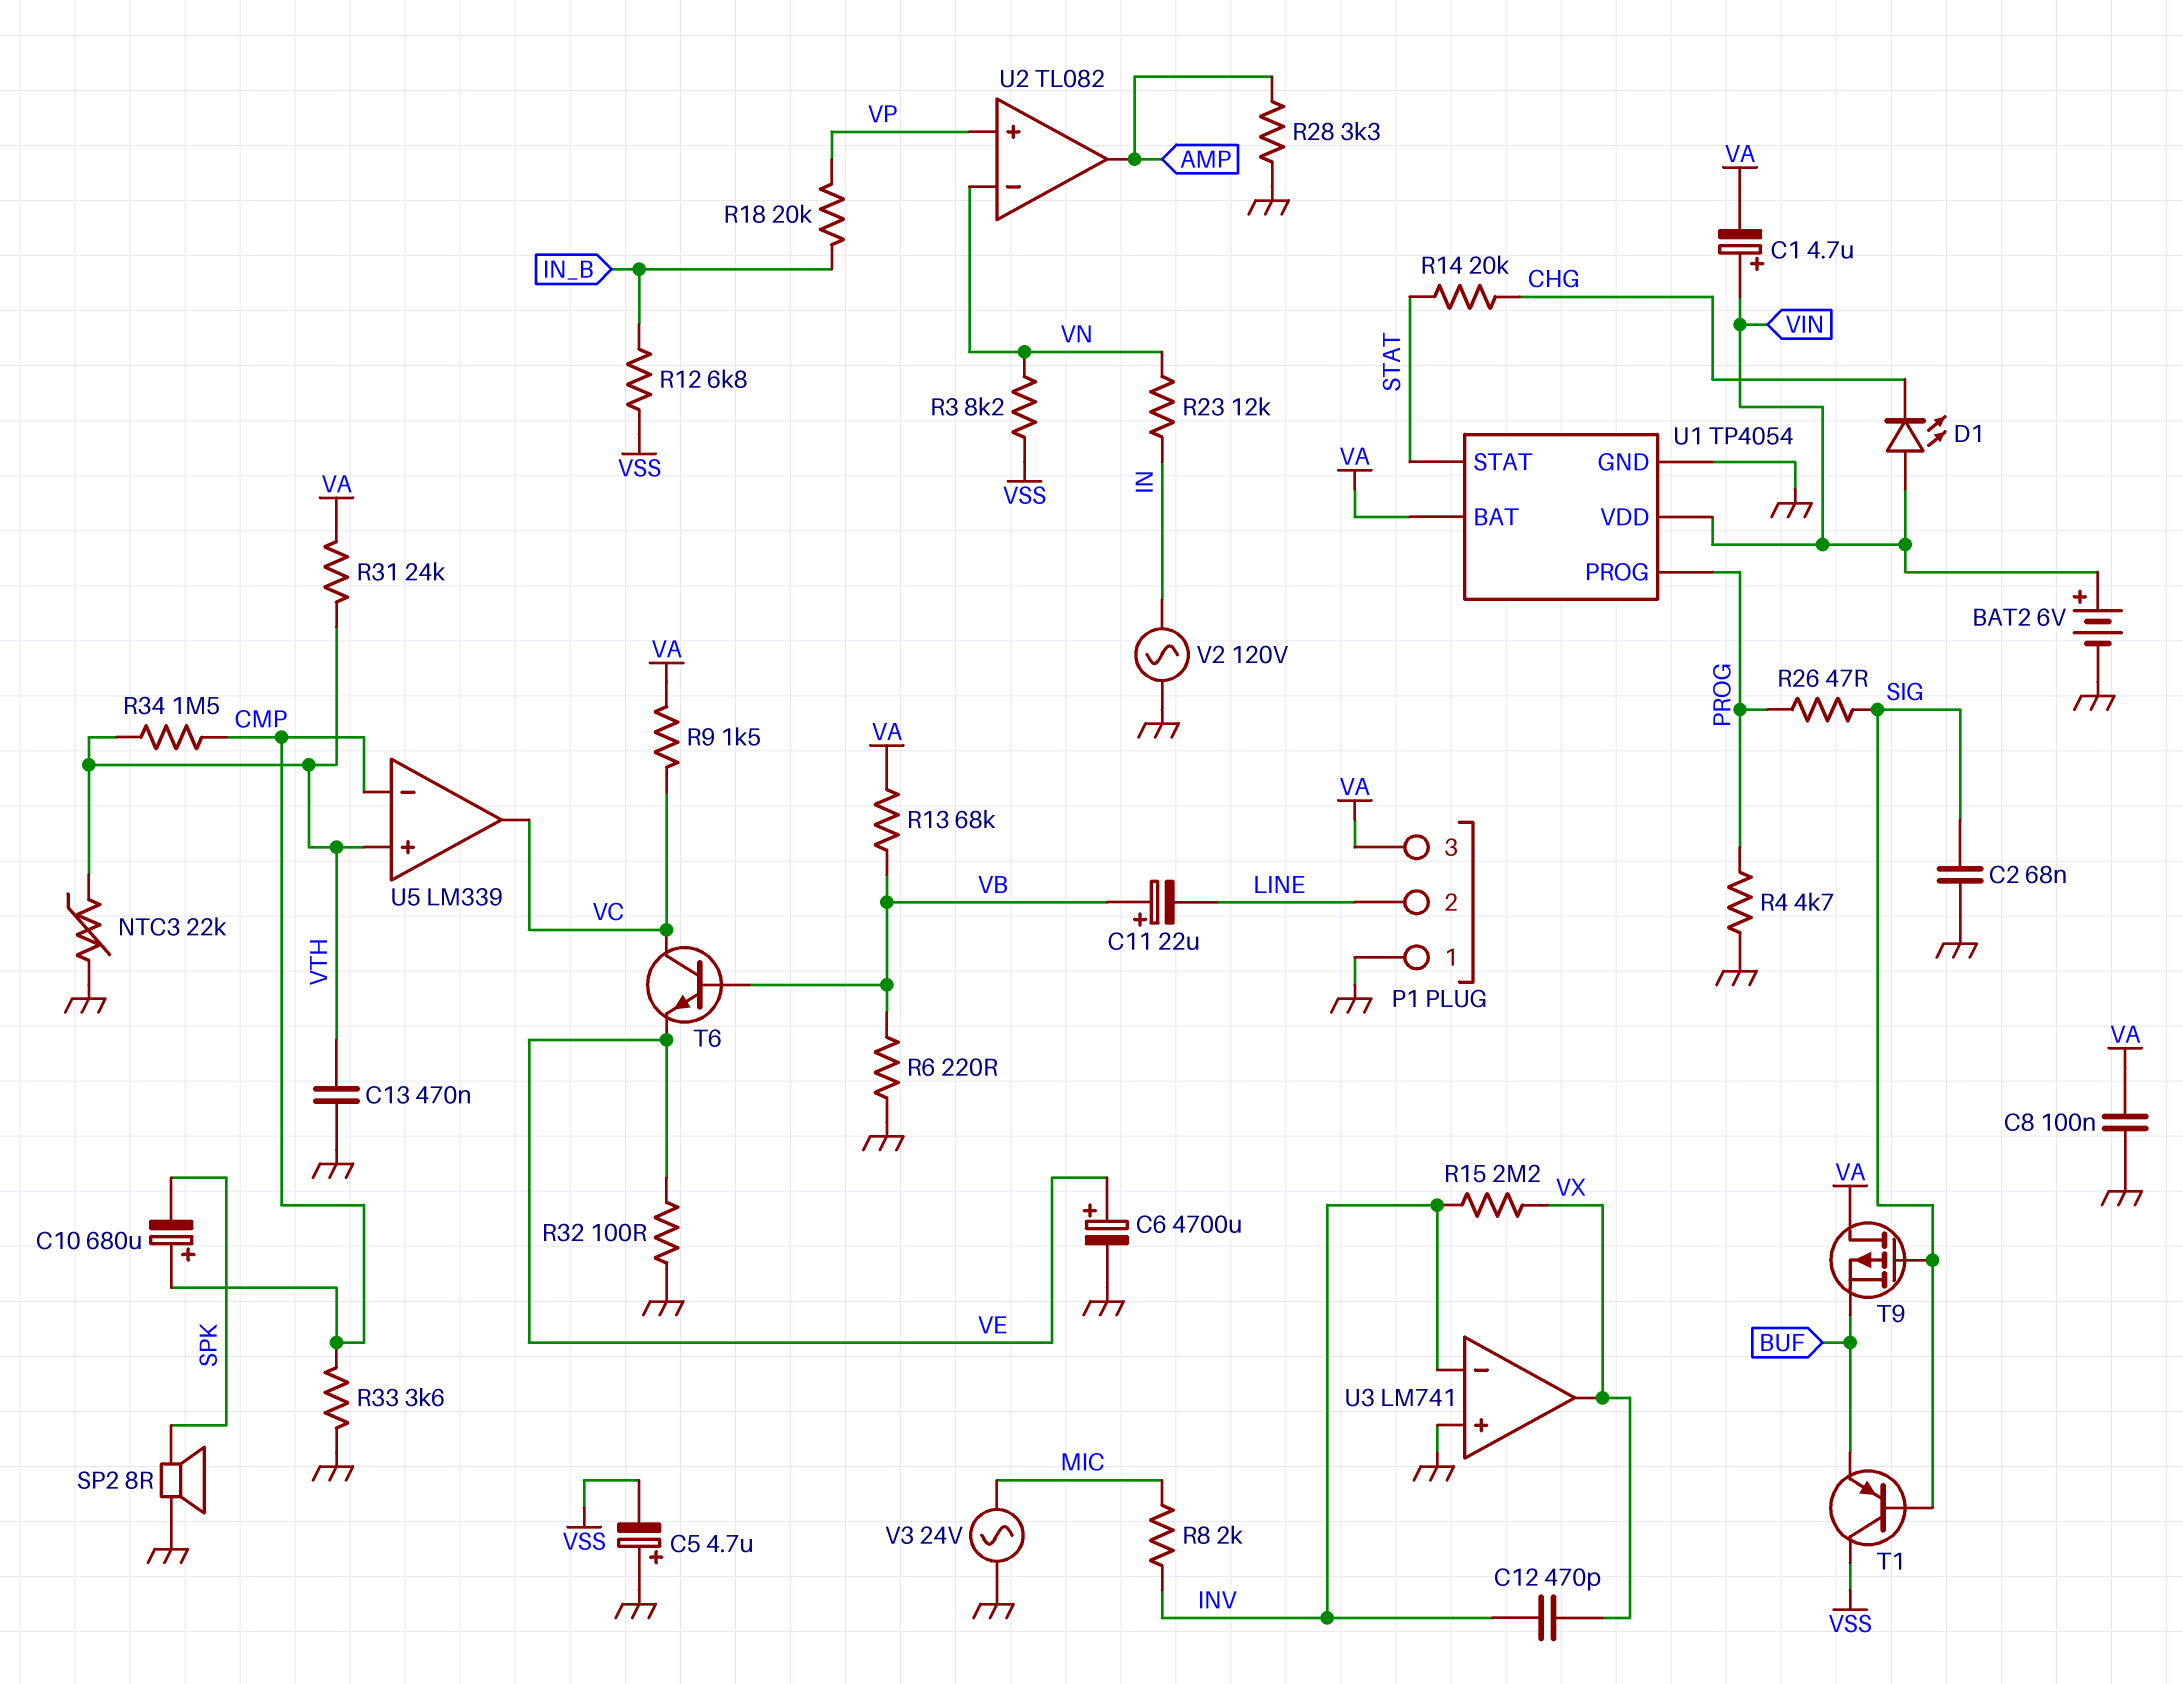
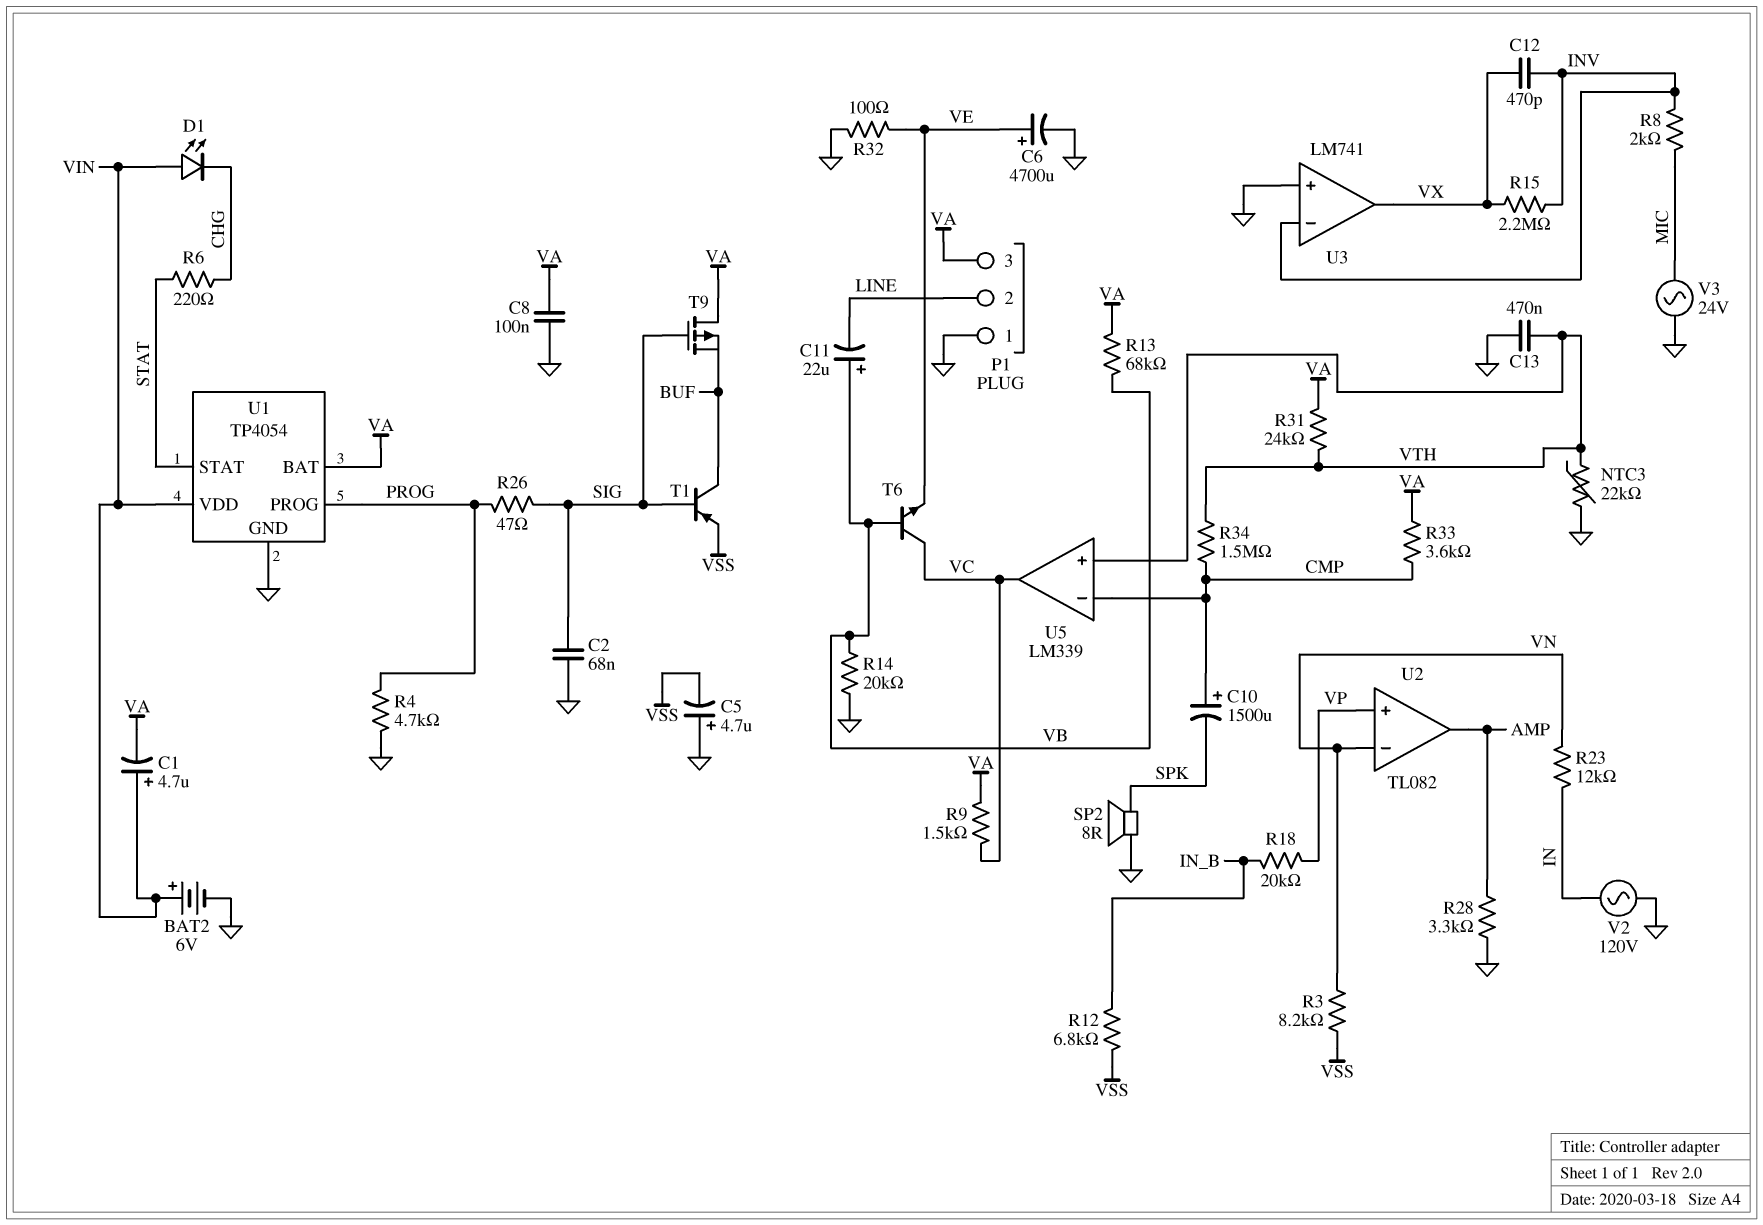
C10: 680uF (plus CMP, minus SPK) -> 1500uF (plus CMP, minus SPK)
R6: 220 (GND, VB) -> 220 (CHG, STAT)
R14: 20k (CHG, STAT) -> 20k (GND, VB)
R33: 3.6k (CMP, GND) -> 3.6k (CMP, VA)
T1: PNP (B SIG, C VSS, E BUF) -> PNP (B SIG, C BUF, E VSS)

